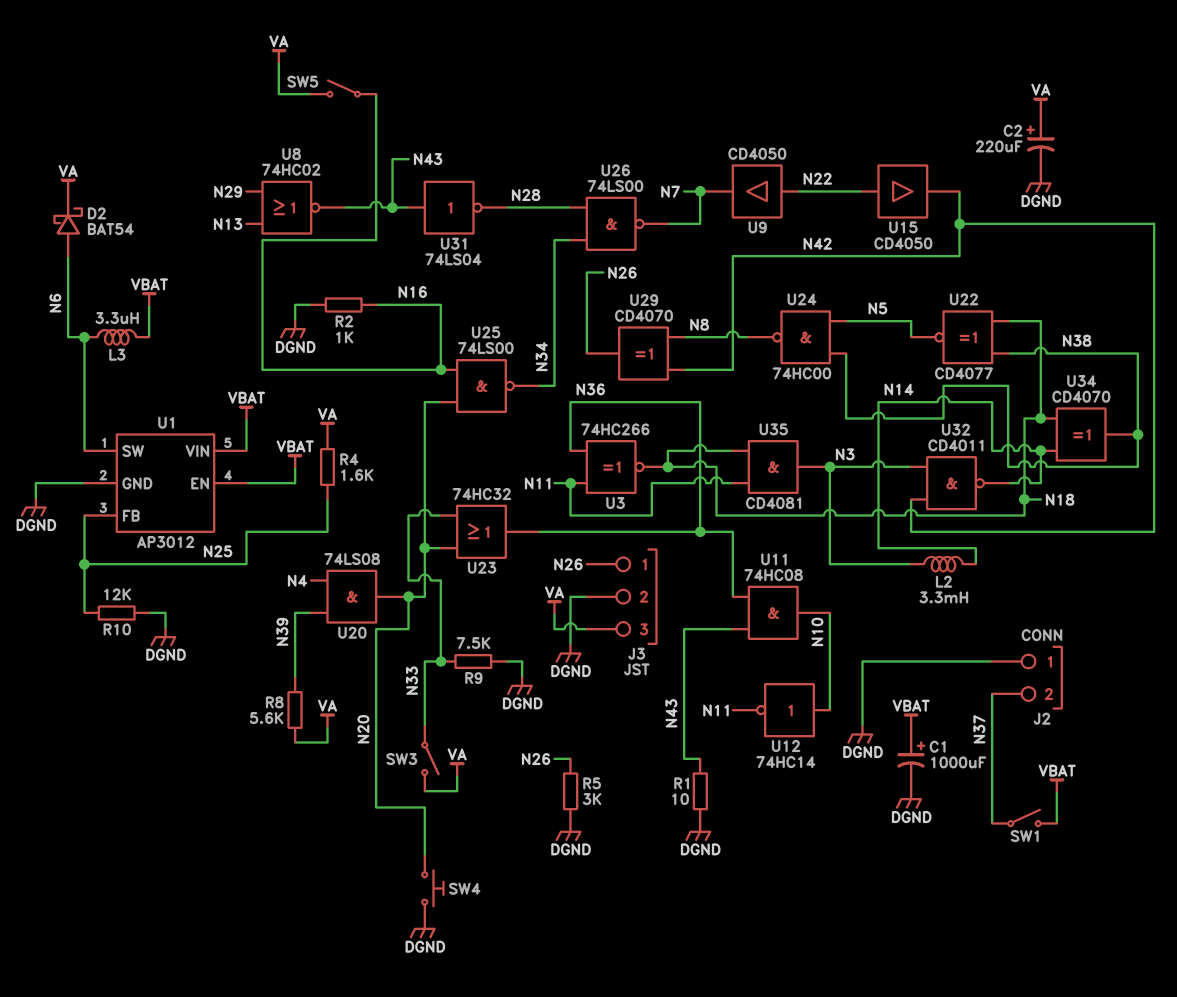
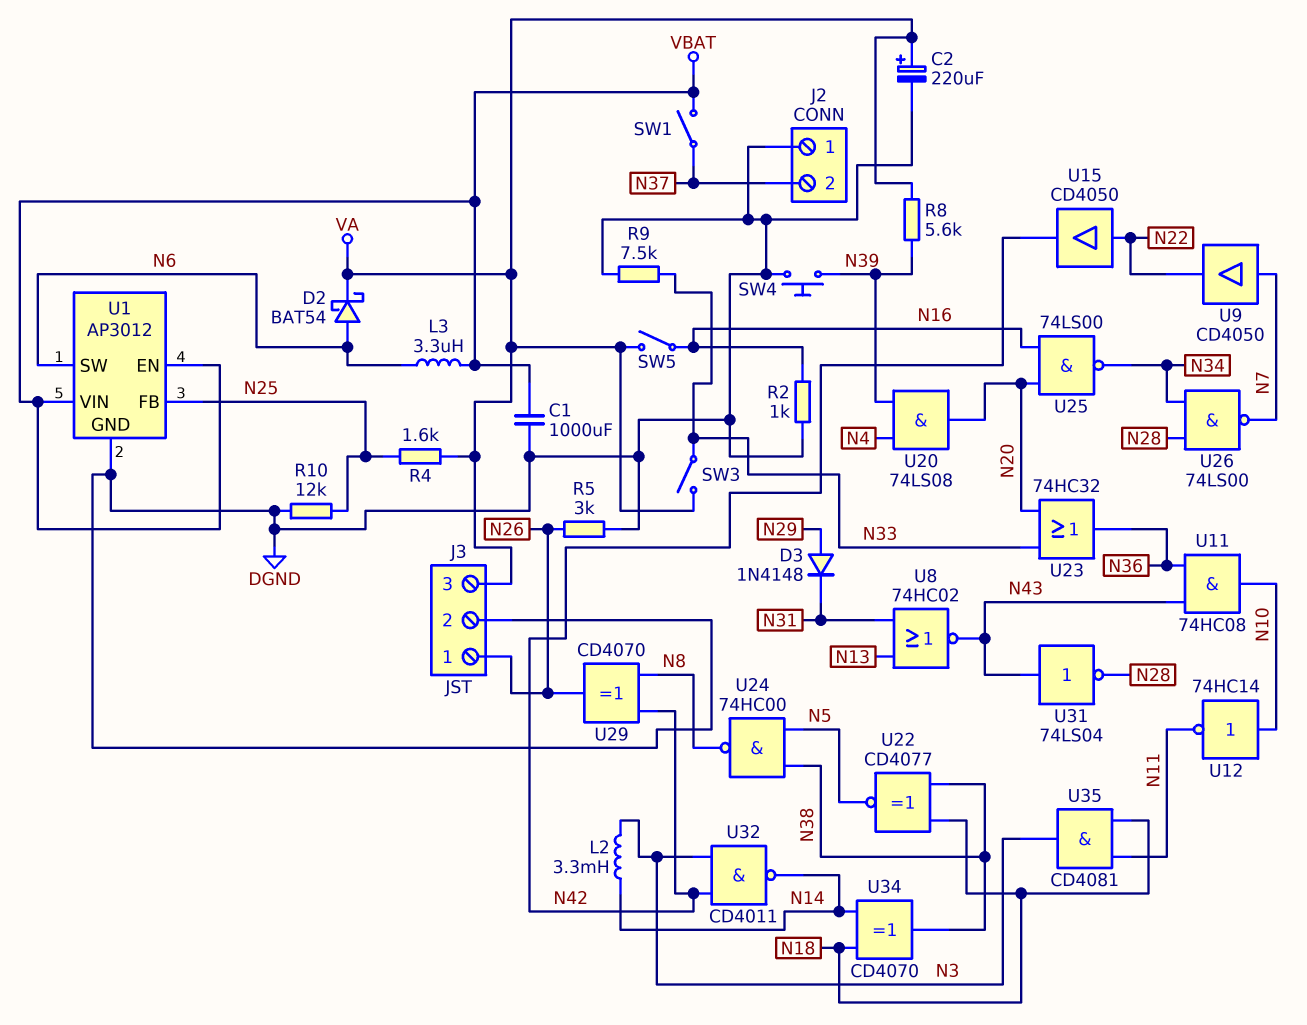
C1: 1000uF (plus VBAT, minus DGND) -> 1000uF (DGND, VBAT)
D3: none -> diode 1N4148 (A N29, K N31)
R1: 10 (DGND, N43) -> none
SW4: button (DGND, N20) -> button (DGND, N39)
U3: XNOR 74HC266 (in N11, in N36, out N18) -> none
U8: NOR 74HC02 (in N13, in N29, out N43) -> NOR 74HC02 (in N13, in N31, out N43)
U9: buffer CD4050 (in N22, out N7) -> buffer CD4050 (in N7, out N22)

